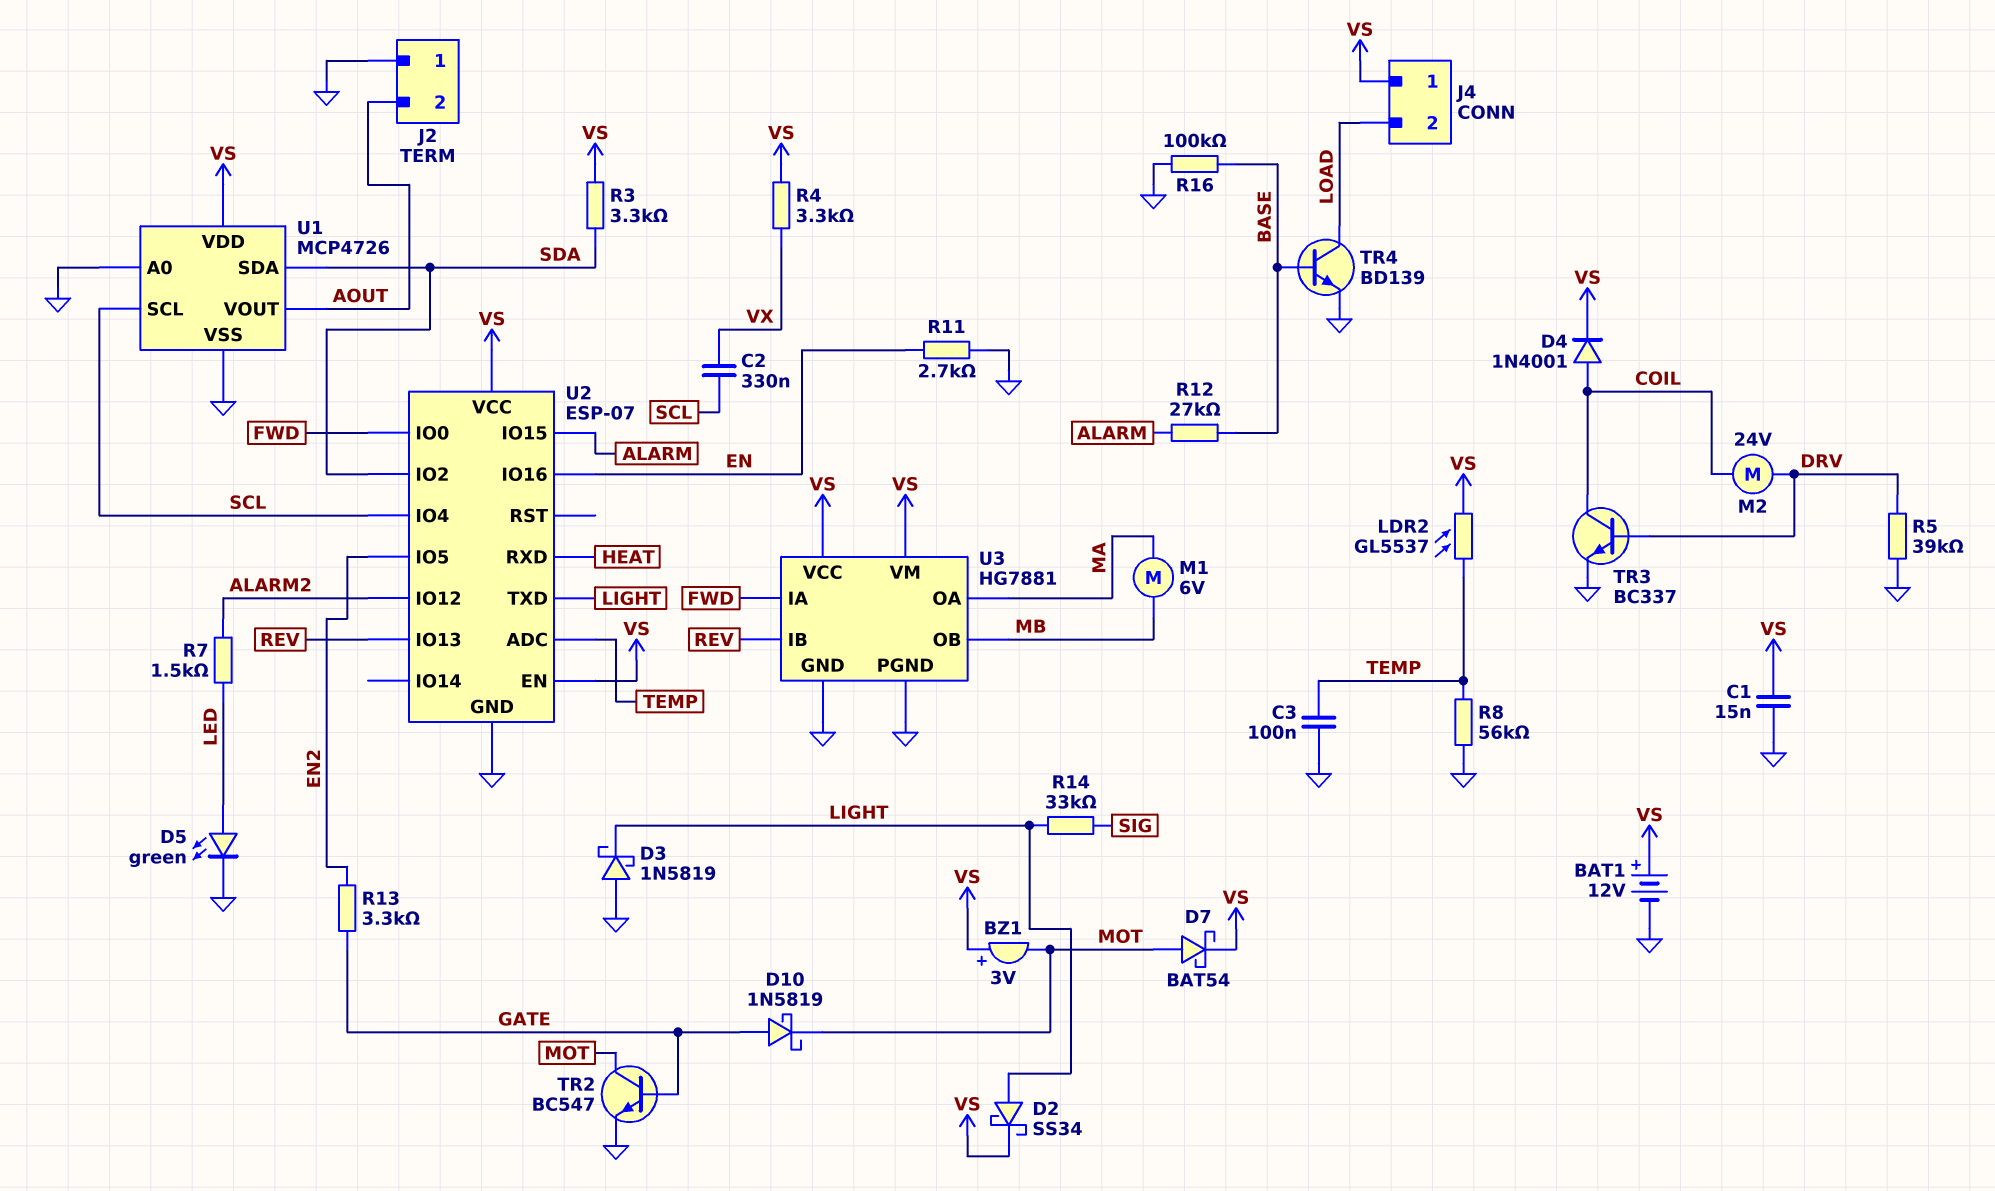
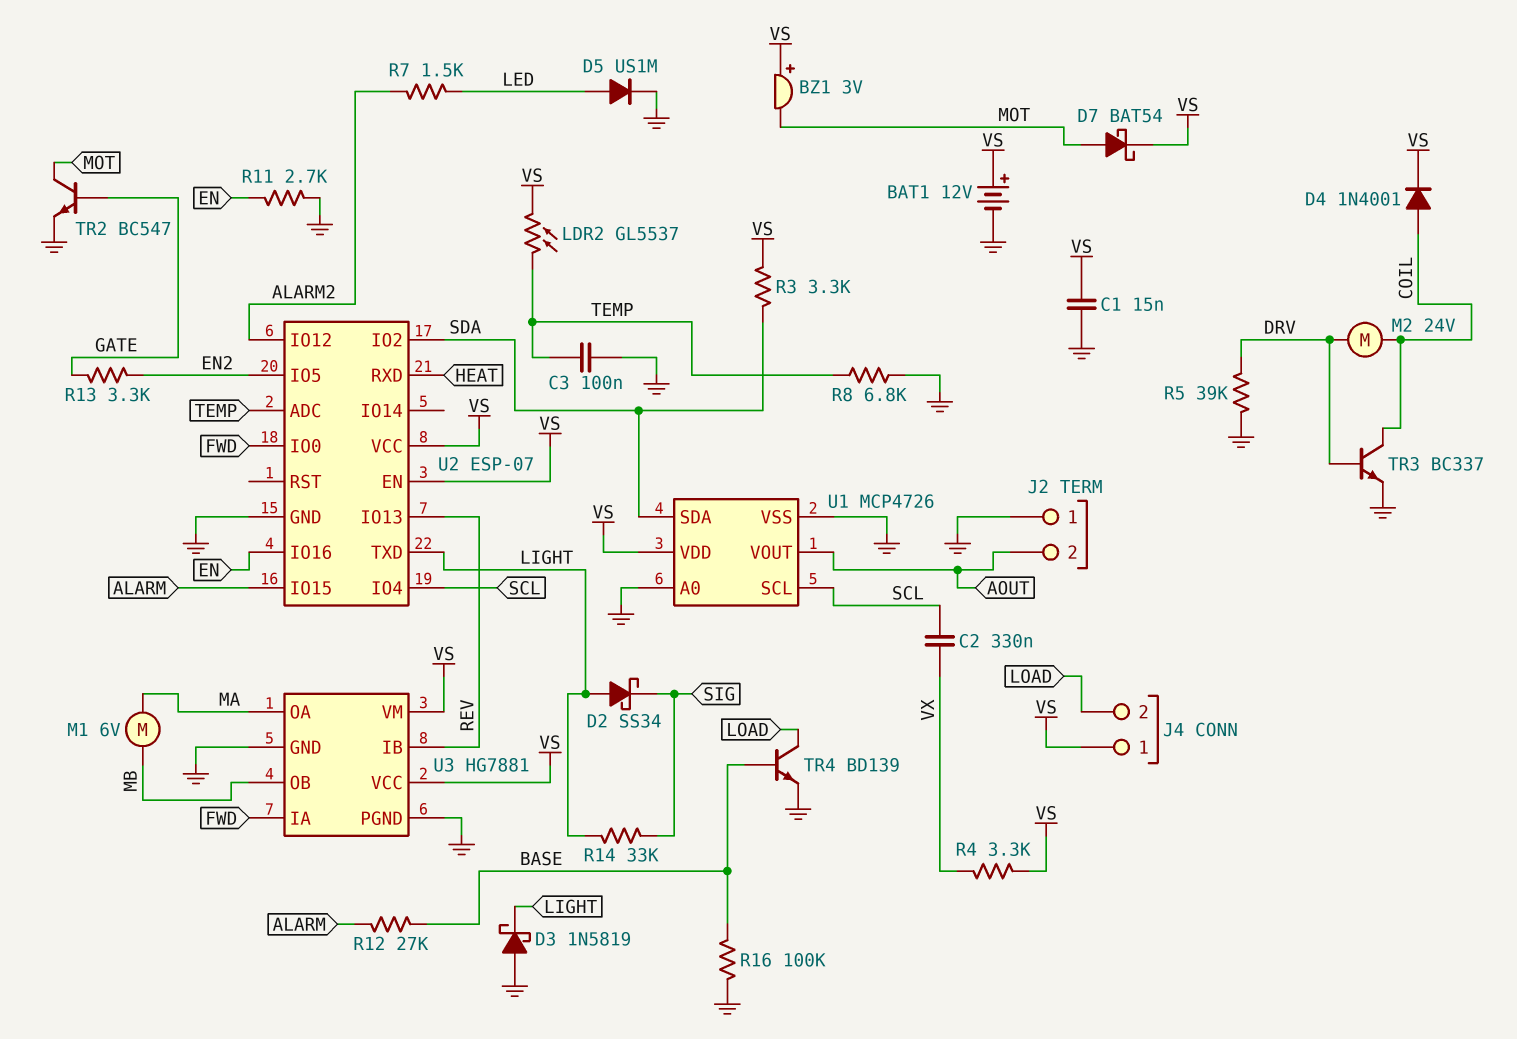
D2: schottky SS34 (A LIGHT, K VS) -> schottky SS34 (A LIGHT, K SIG)
D5: LED green (A LED, K GND) -> diode US1M (A LED, K GND)
D10: schottky 1N5819 (A GATE, K MOT) -> none
R8: 56k (GND, TEMP) -> 6.8k (GND, TEMP)

